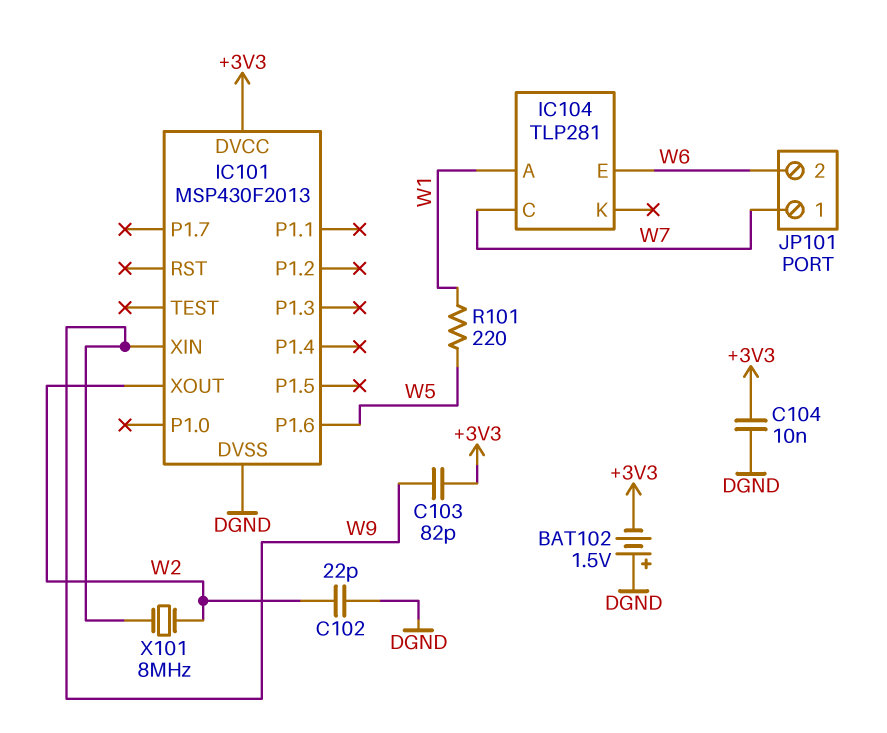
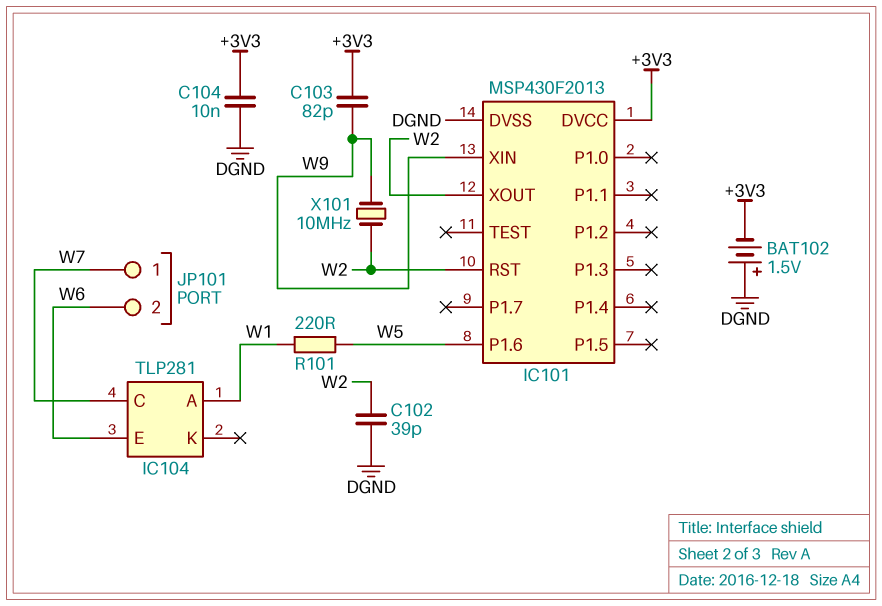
C102: 22pF (DGND, W2) -> 39pF (DGND, W2)
IC101 pin RST: none -> W2
X101: 8MHz (W2, W9) -> 10MHz (W2, W9)

